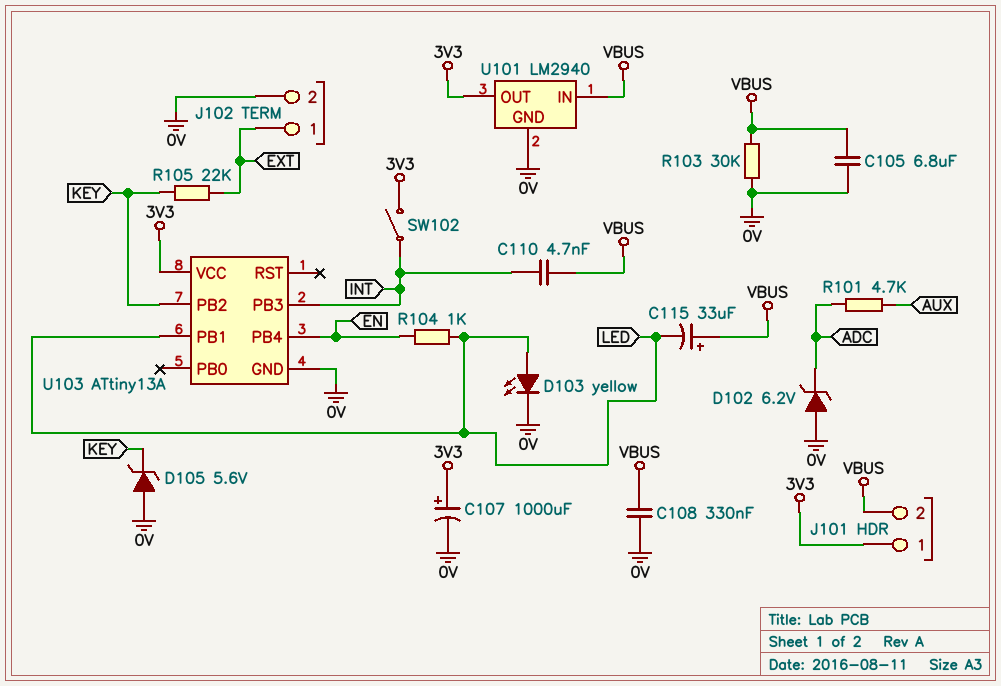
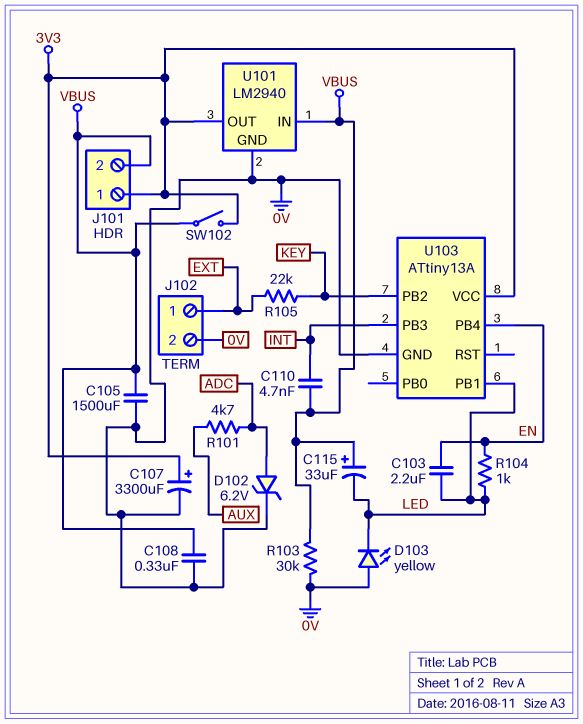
C103: none -> 2.2uF (EN, LED)
C105: 6.8uF (0V, VBUS) -> 1500uF (0V, VBUS)
C107: 1000uF (plus 3V3, minus 0V) -> 3300uF (plus 3V3, minus 0V)
D102: zener 6.2V (A 0V, K ADC) -> zener 6.2V (A ADC, K 0V)
D103: LED yellow (A LED, K 0V) -> LED yellow (A 0V, K LED)
D105: zener 5.6V (A 0V, K KEY) -> none
SW102: switch (3V3, INT) -> switch (3V3, VBUS)

